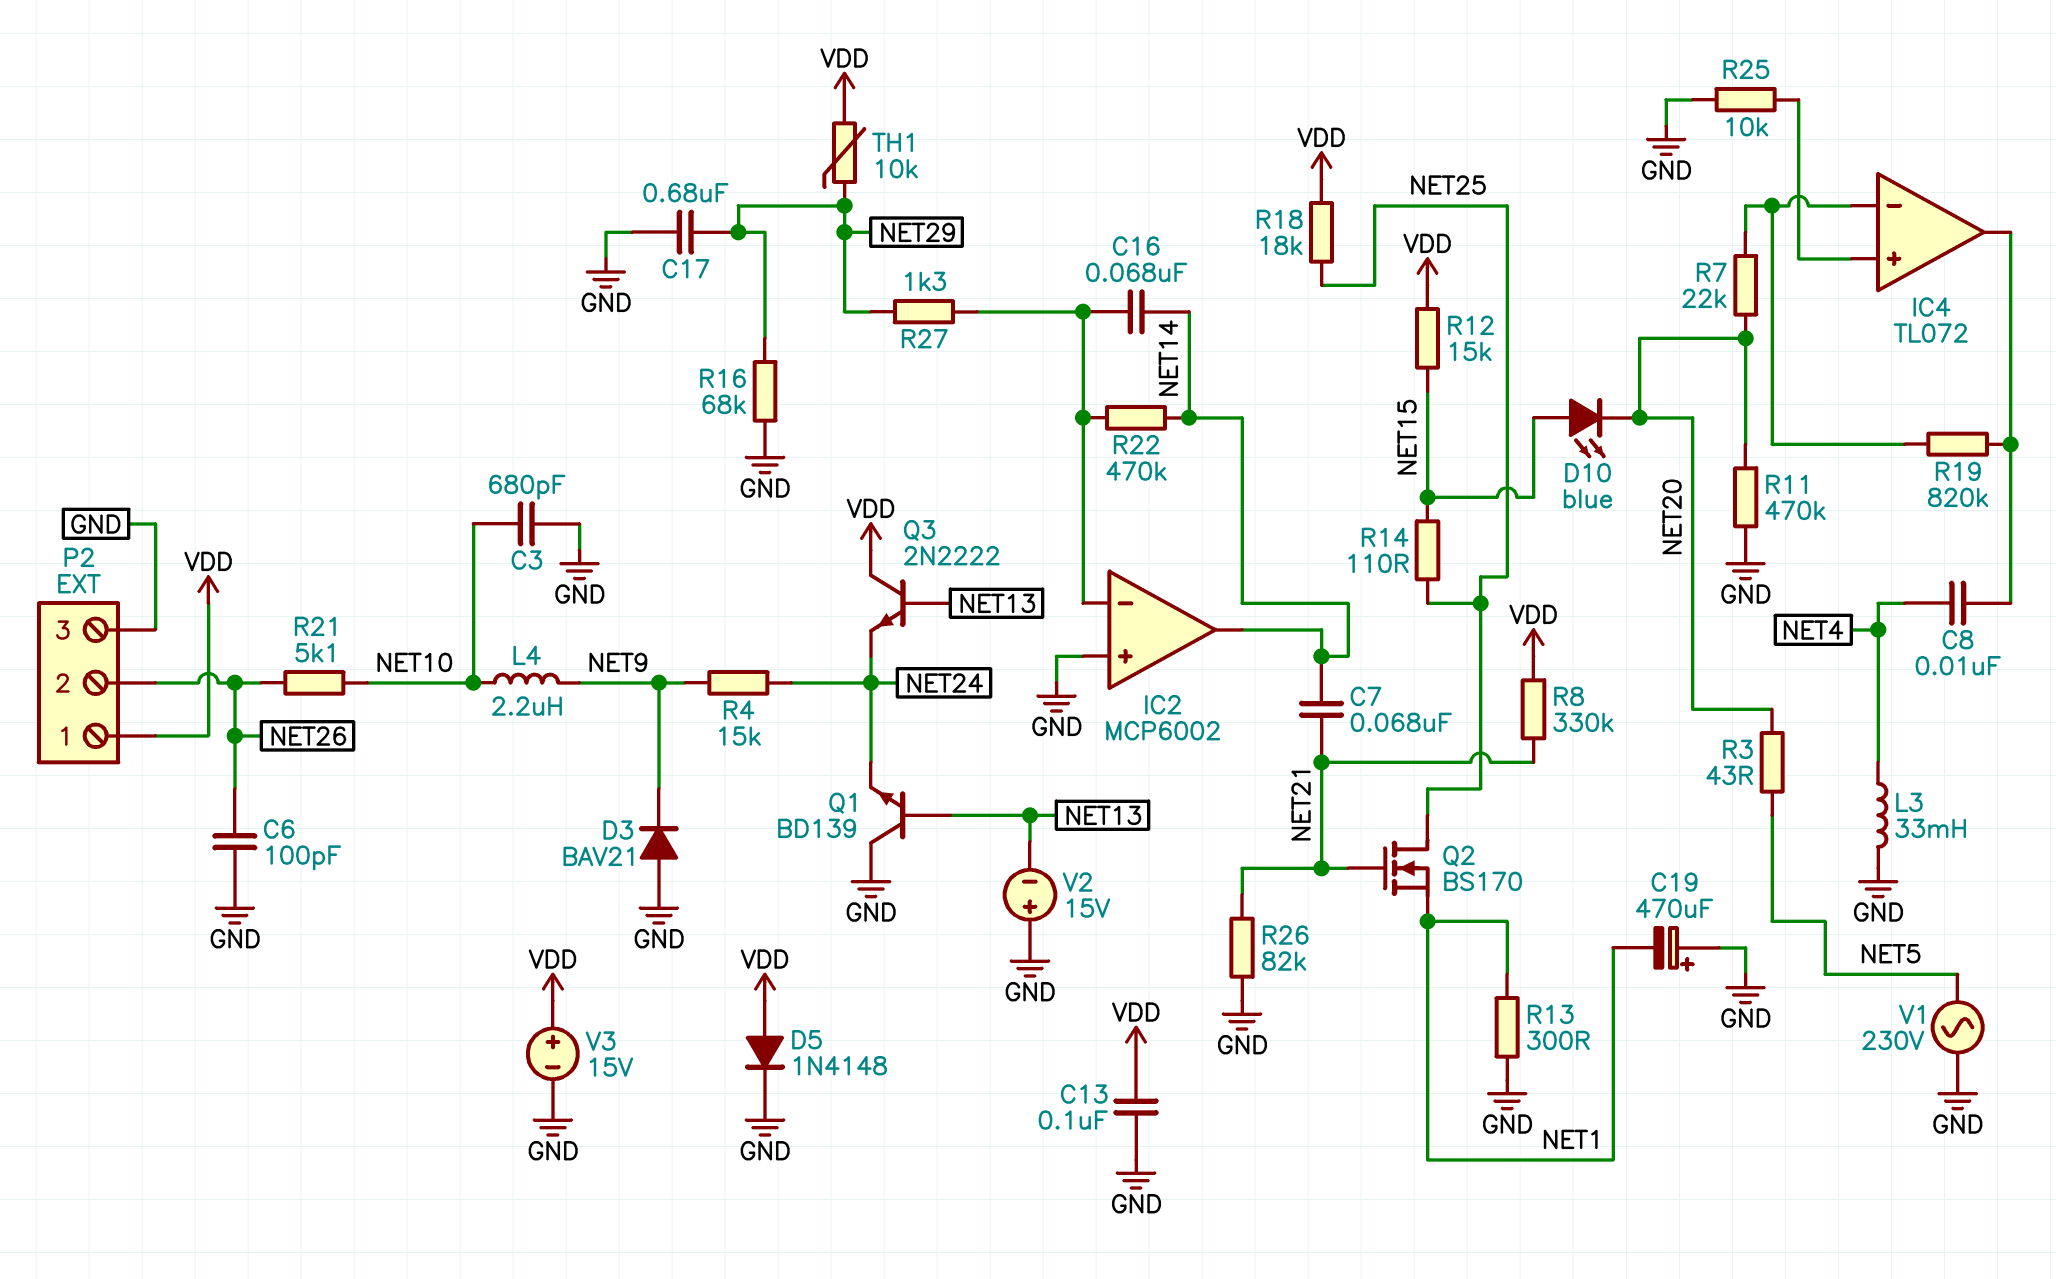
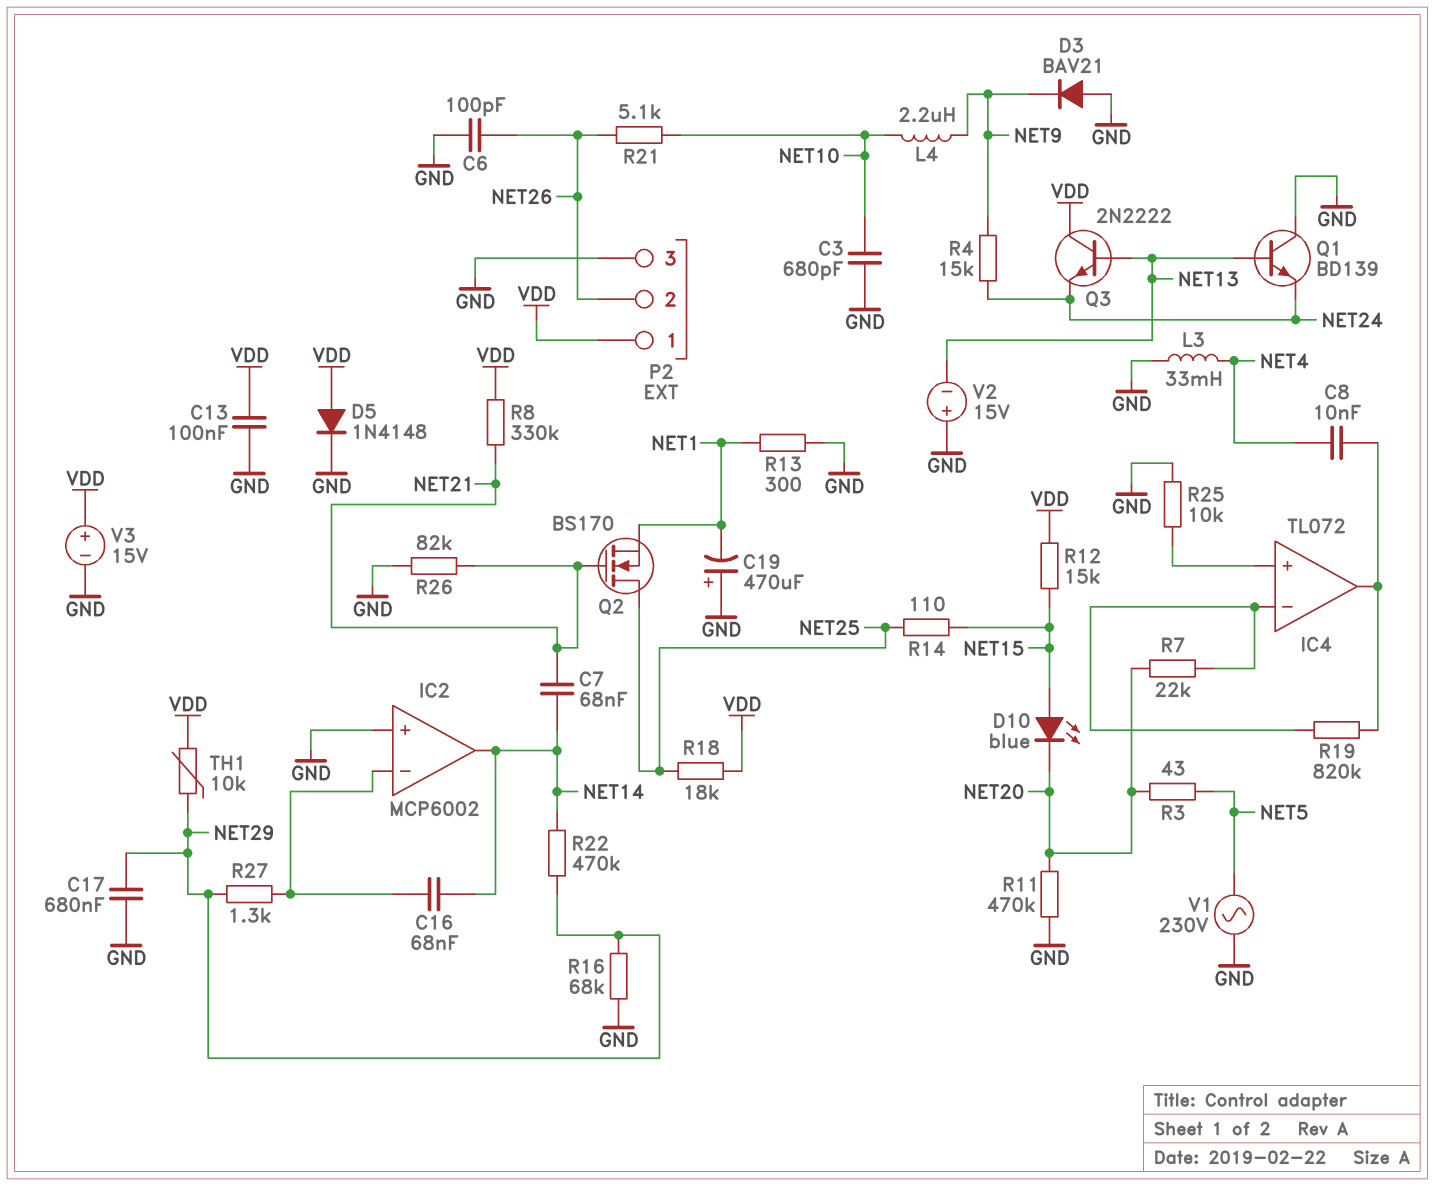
R22: 470k (IC2/in-, NET14) -> 470k (NET14, NET29)

